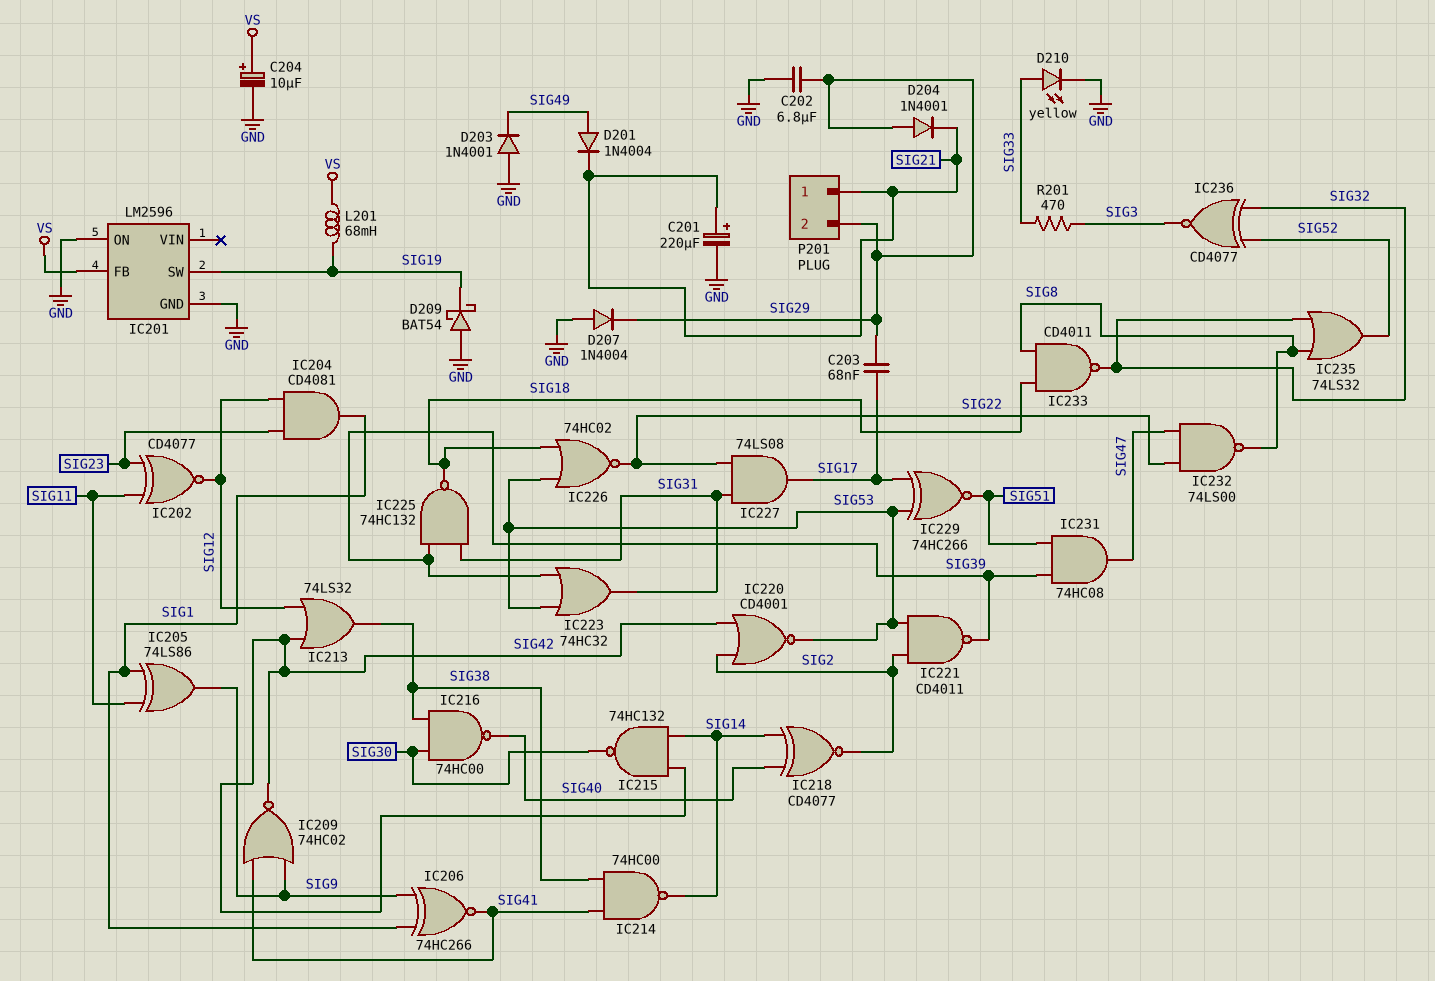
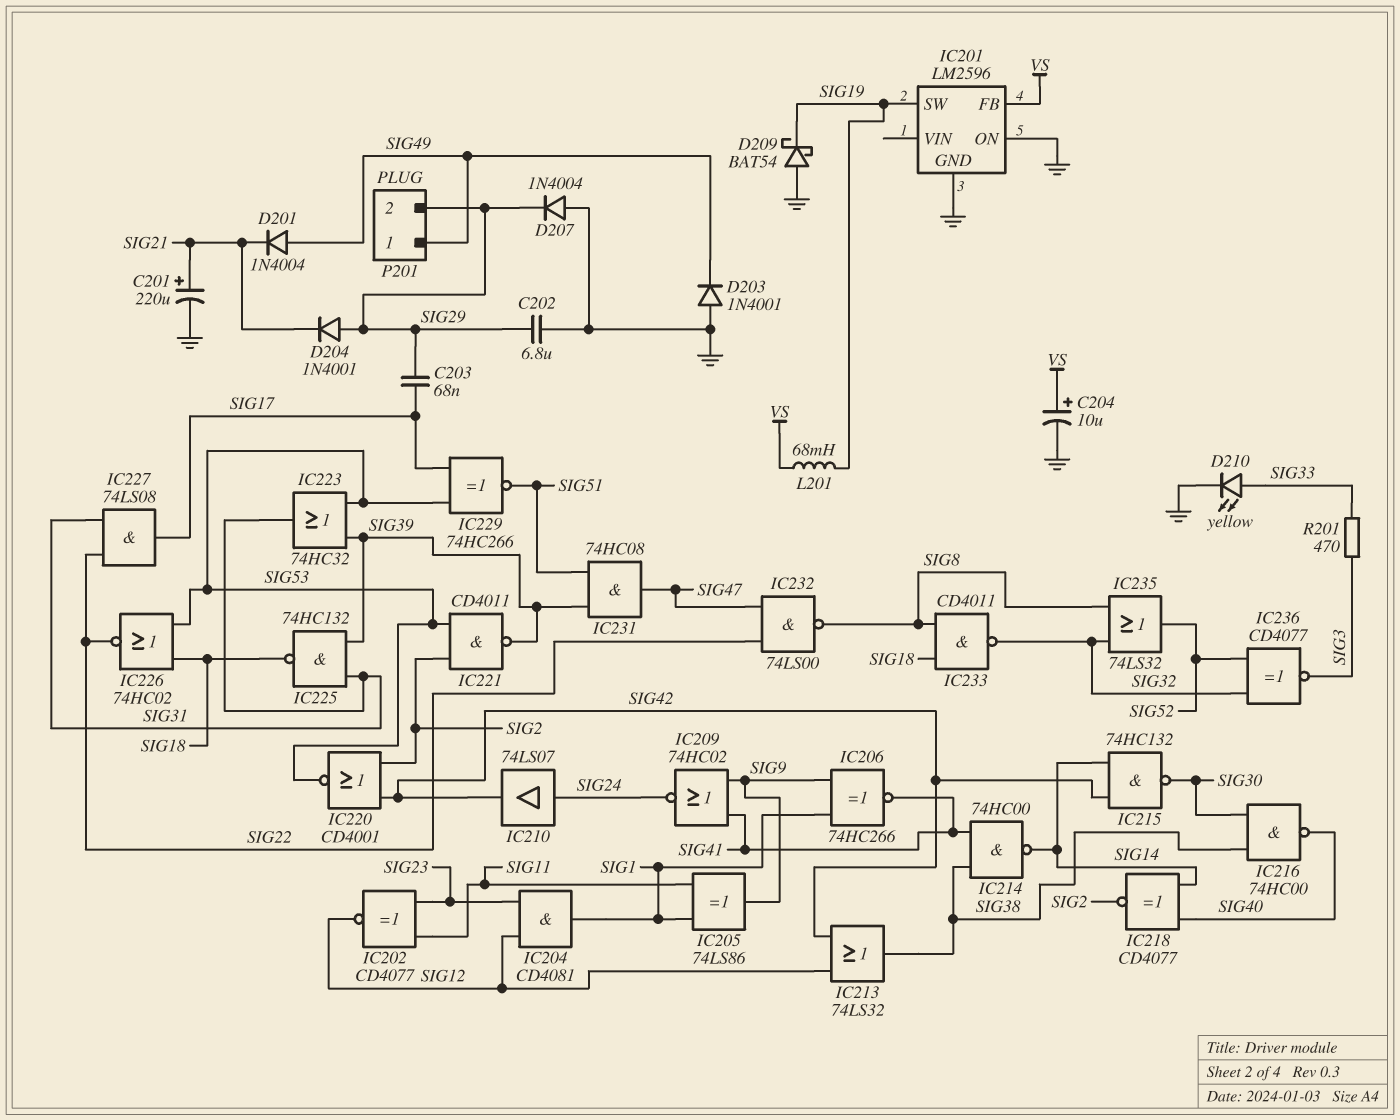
IC209: NOR 74HC02 (in SIG9, in SIG41, out SIG42) -> NOR 74HC02 (in SIG9, in SIG41, out SIG24)
IC210: none -> buffer 74LS07 (in SIG24, out SIG42)
P201 pin 1: SIG21 -> SIG49

